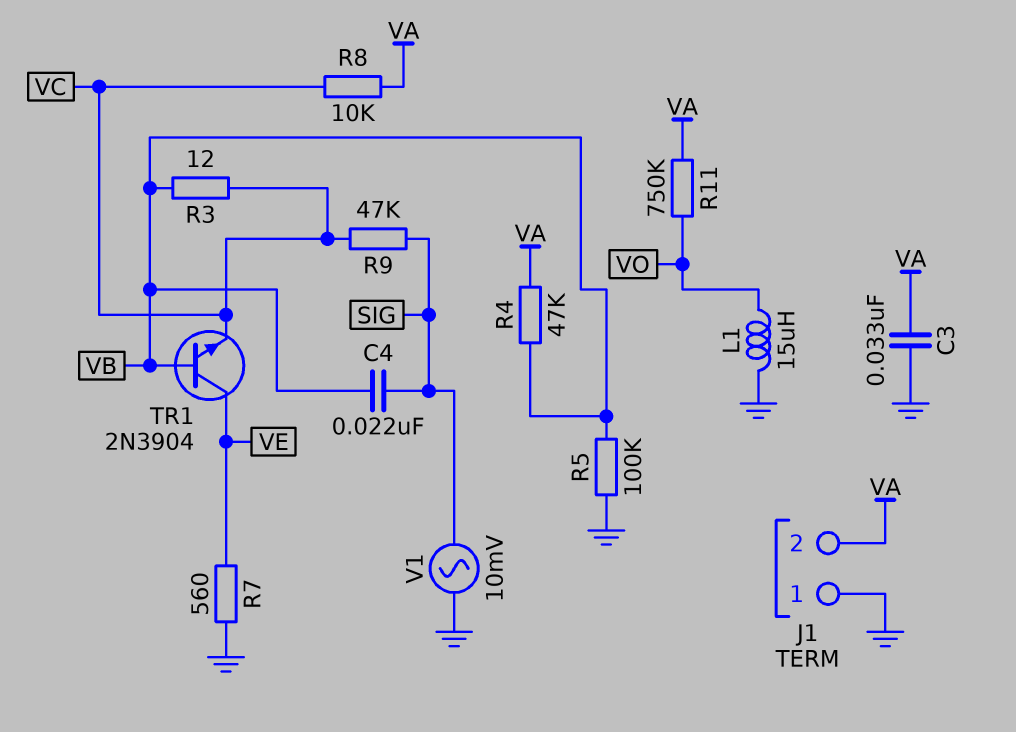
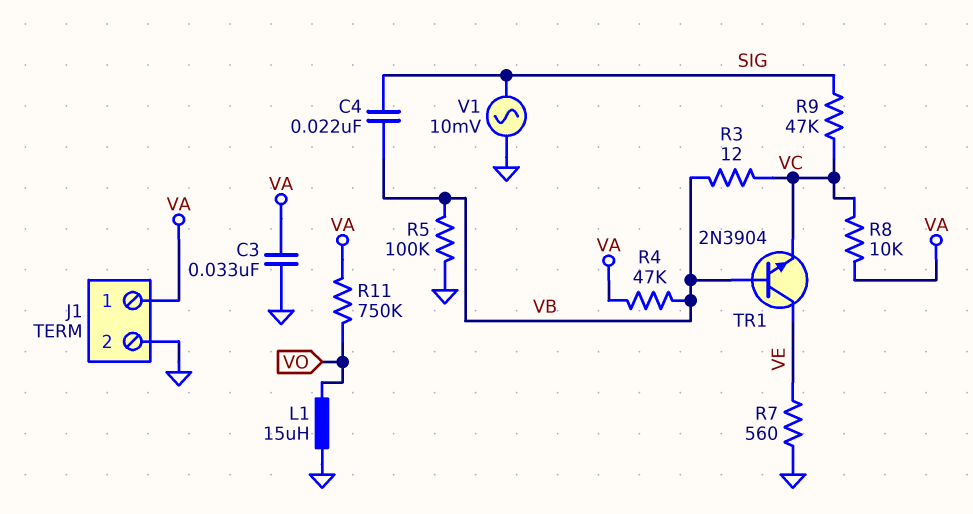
J1 pin 1: GND -> VA
J1 pin 2: VA -> GND

